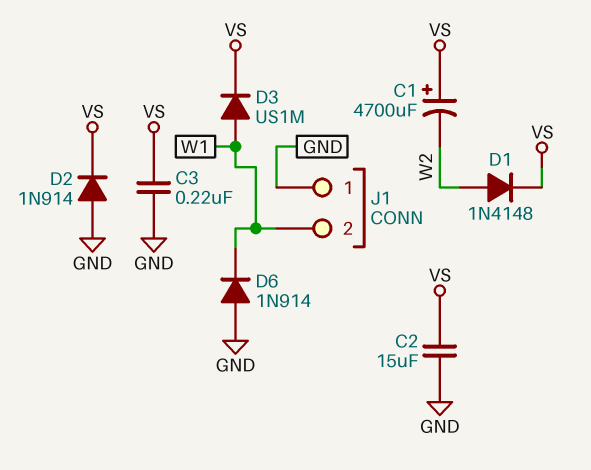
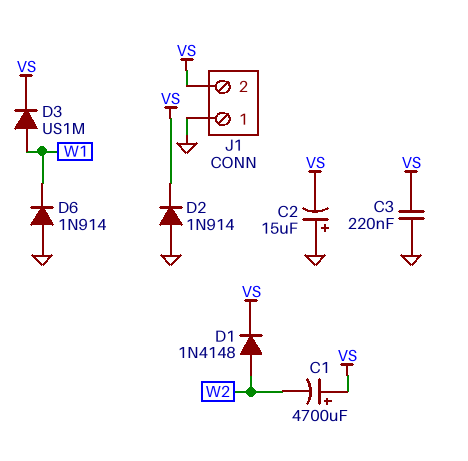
C2: 15uF (GND, VS) -> 15uF (plus GND, minus VS)
J1 pin 2: W1 -> VS

